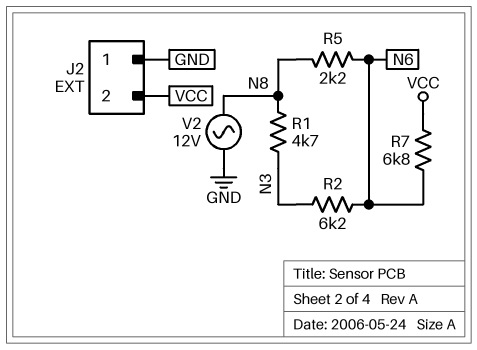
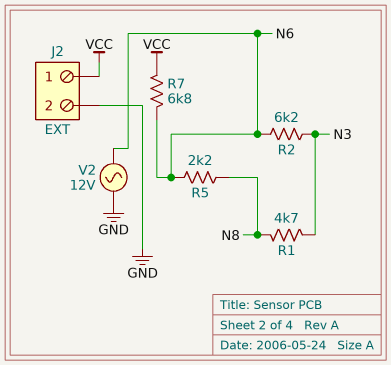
J2 pin 1: GND -> VCC
J2 pin 2: VCC -> GND
V2: AC 12V (GND, N8) -> AC 12V (GND, N6)

